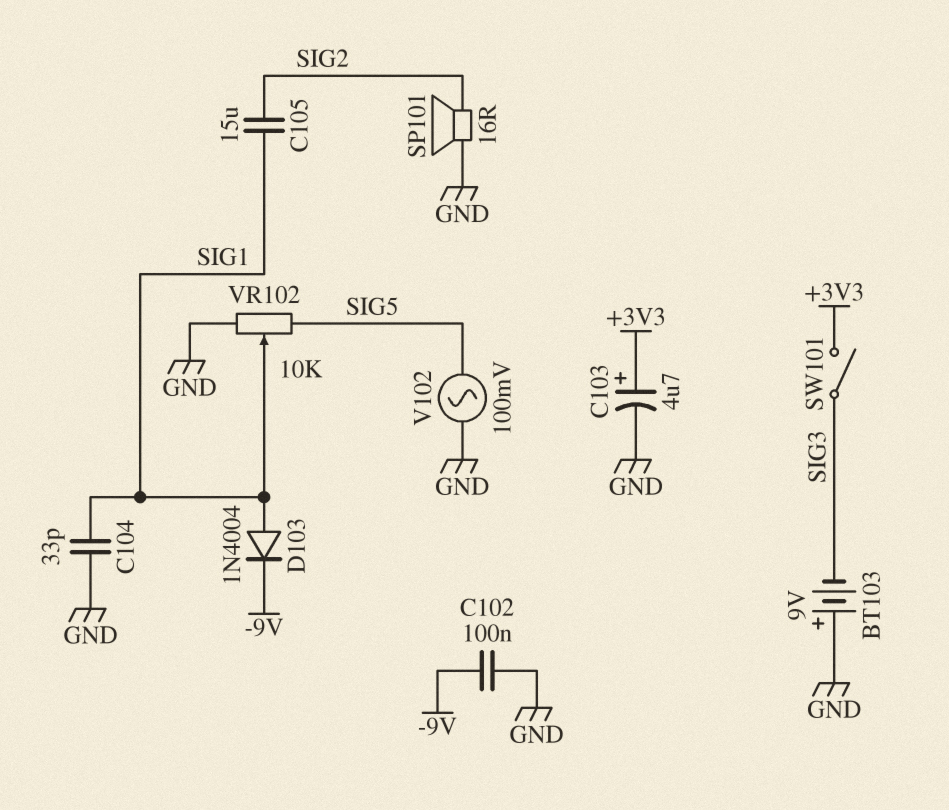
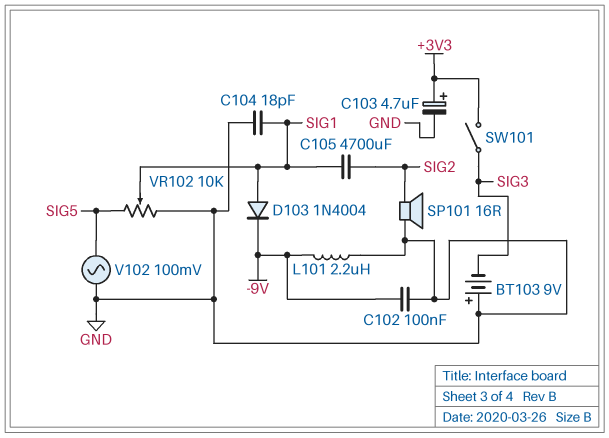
C104: 33pF (GND, SIG1) -> 18pF (GND, SIG1)
C105: 15uF (SIG1, SIG2) -> 4700uF (SIG1, SIG2)
L101: none -> 2.2uH (-9V, GND)

